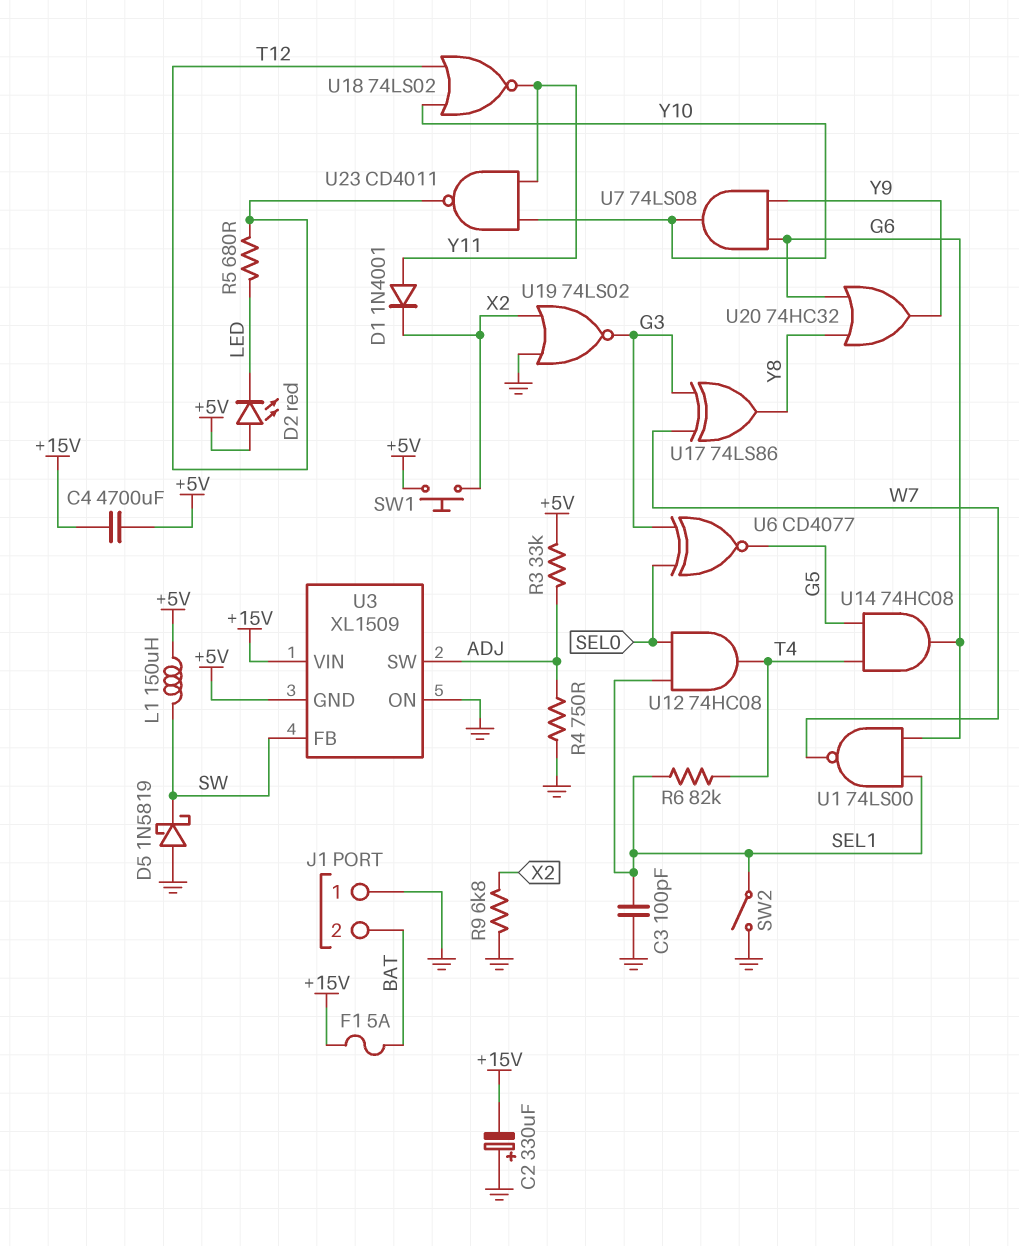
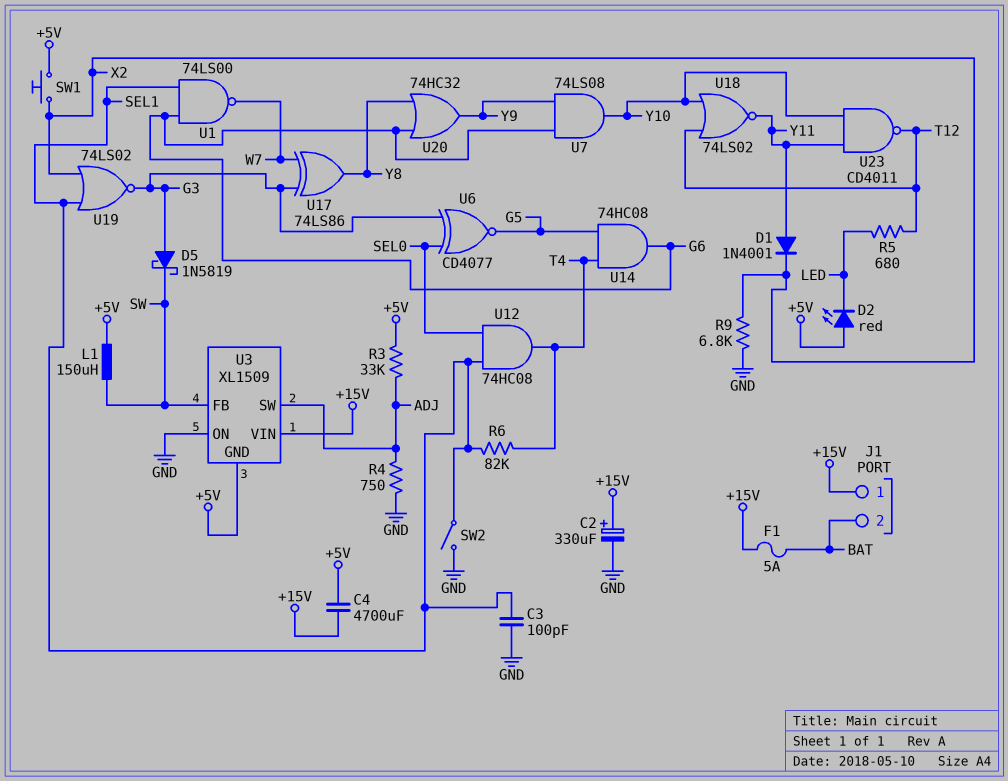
C2: 330uF (plus GND, minus +15V) -> 330uF (plus +15V, minus GND)
D5: schottky 1N5819 (A GND, K SW) -> schottky 1N5819 (A G3, K SW)
J1 pin 1: GND -> +15V
U19: NOR 74LS02 (in GND, in X2, out G3) -> NOR 74LS02 (in SEL1, in X2, out G3)

